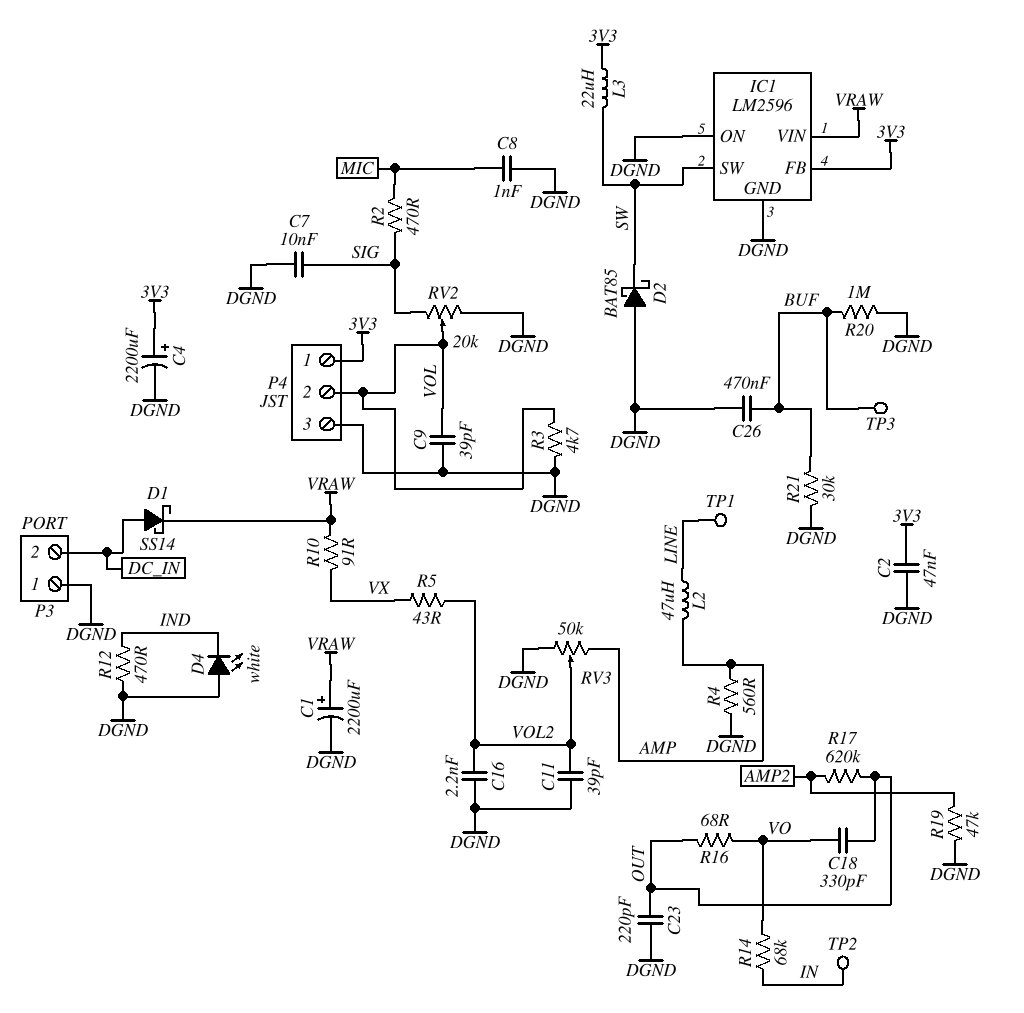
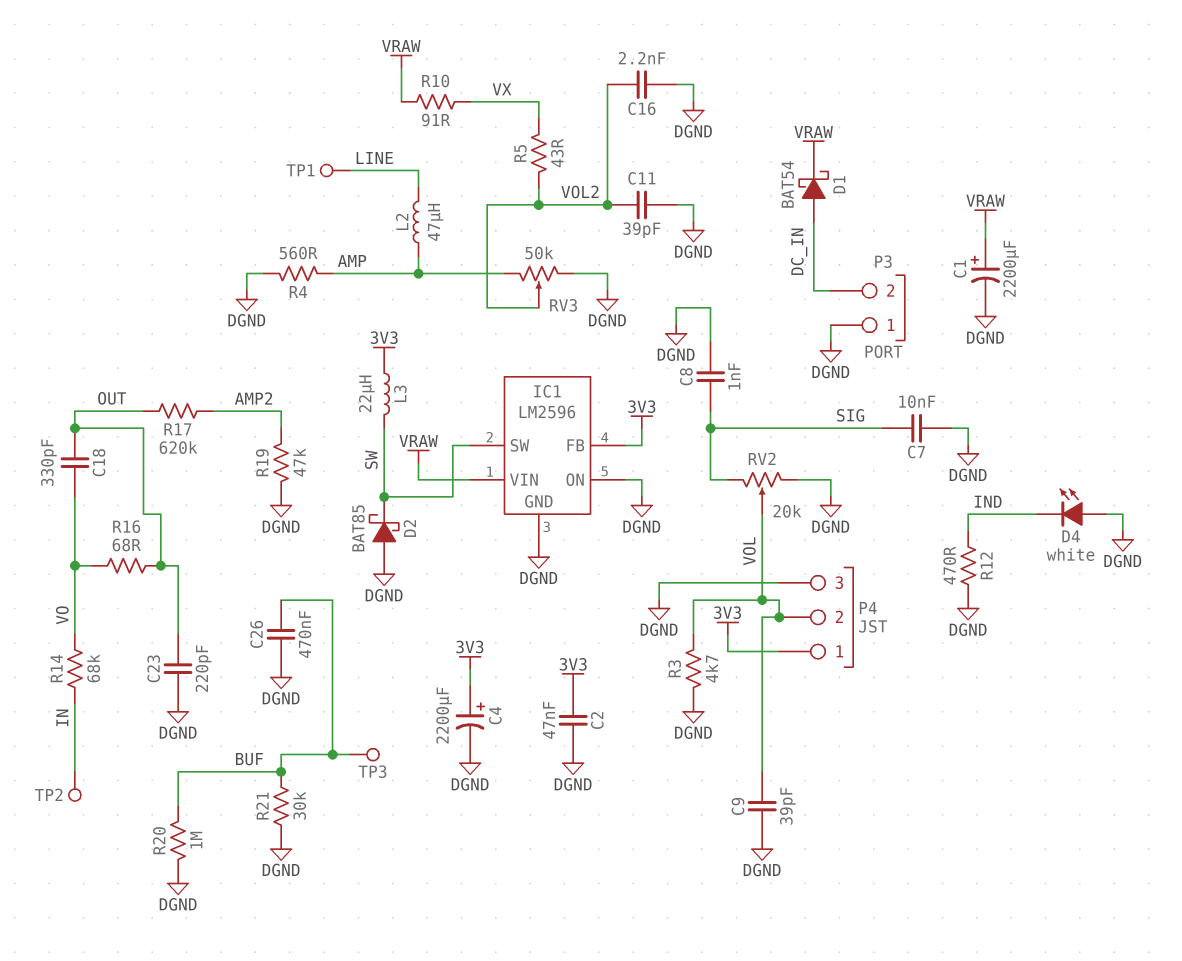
C8: 1nF (DGND, MIC) -> 1nF (DGND, SIG)
D1: schottky SS14 (A DC_IN, K VRAW) -> schottky BAT54 (A DC_IN, K VRAW)
R2: 470 (MIC, SIG) -> none

